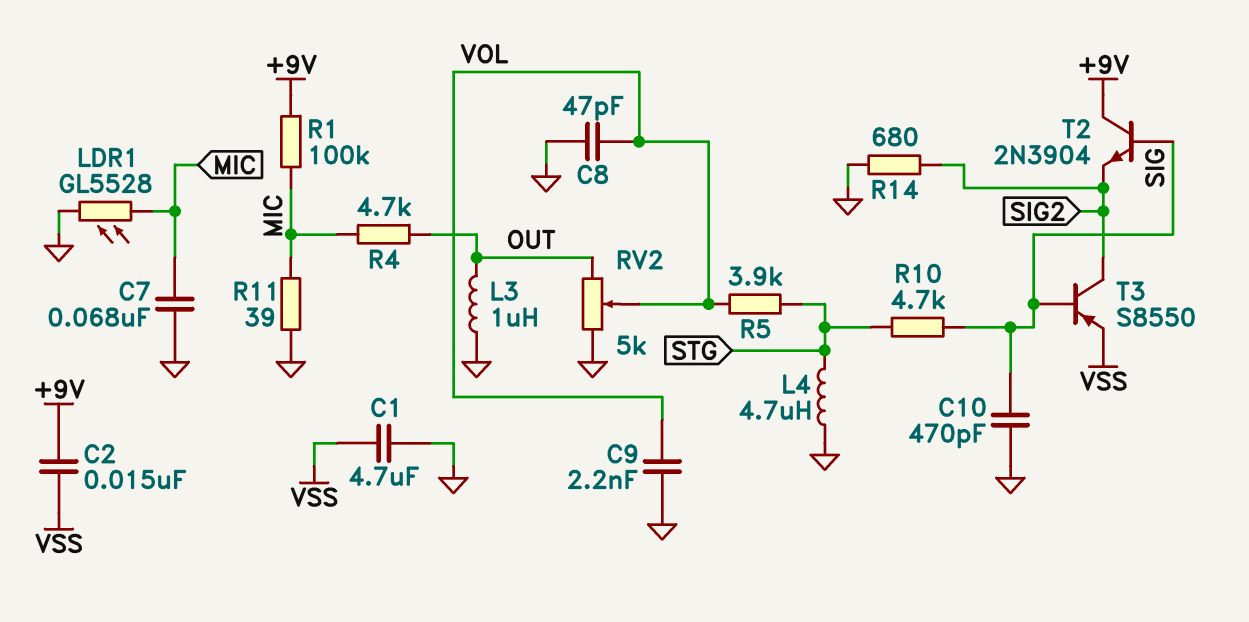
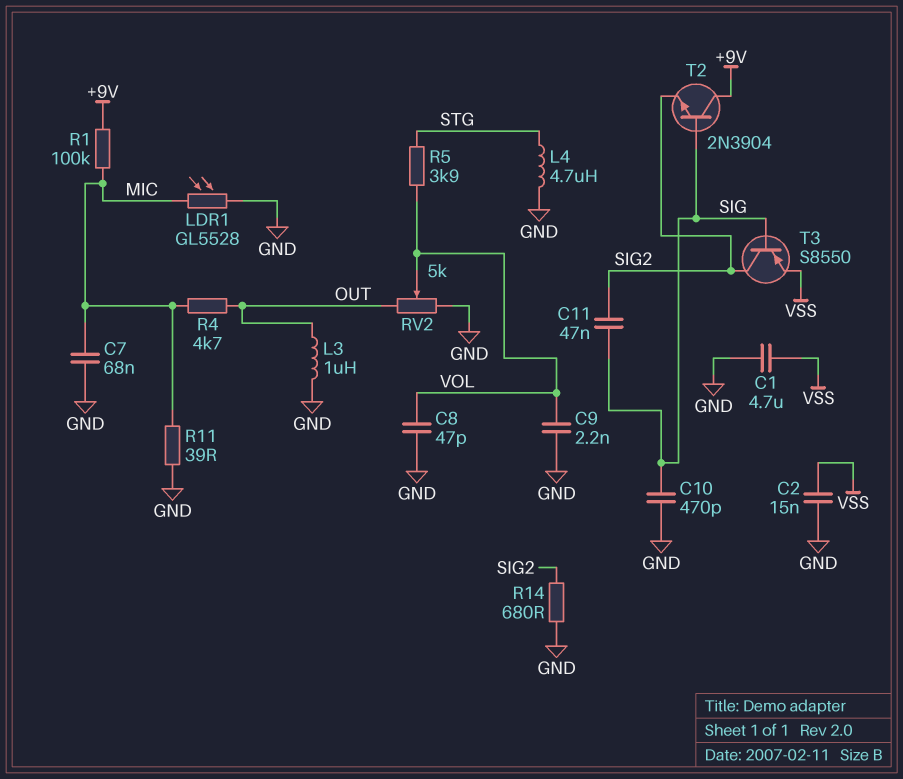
C2: 15nF (+9V, VSS) -> 15nF (GND, VSS)
C11: none -> 47nF (SIG, SIG2)
R10: 4.7k (SIG, STG) -> none

